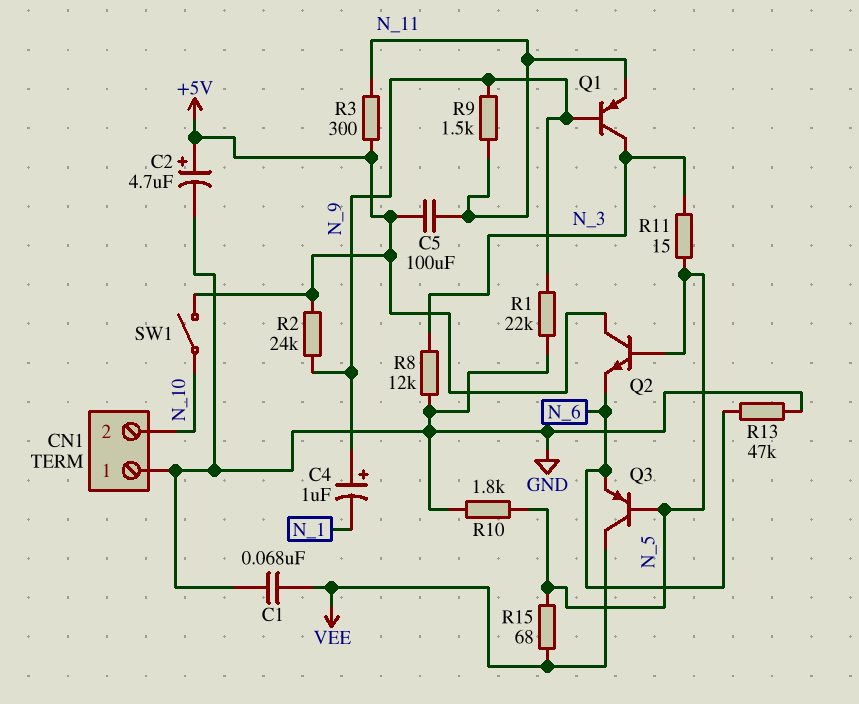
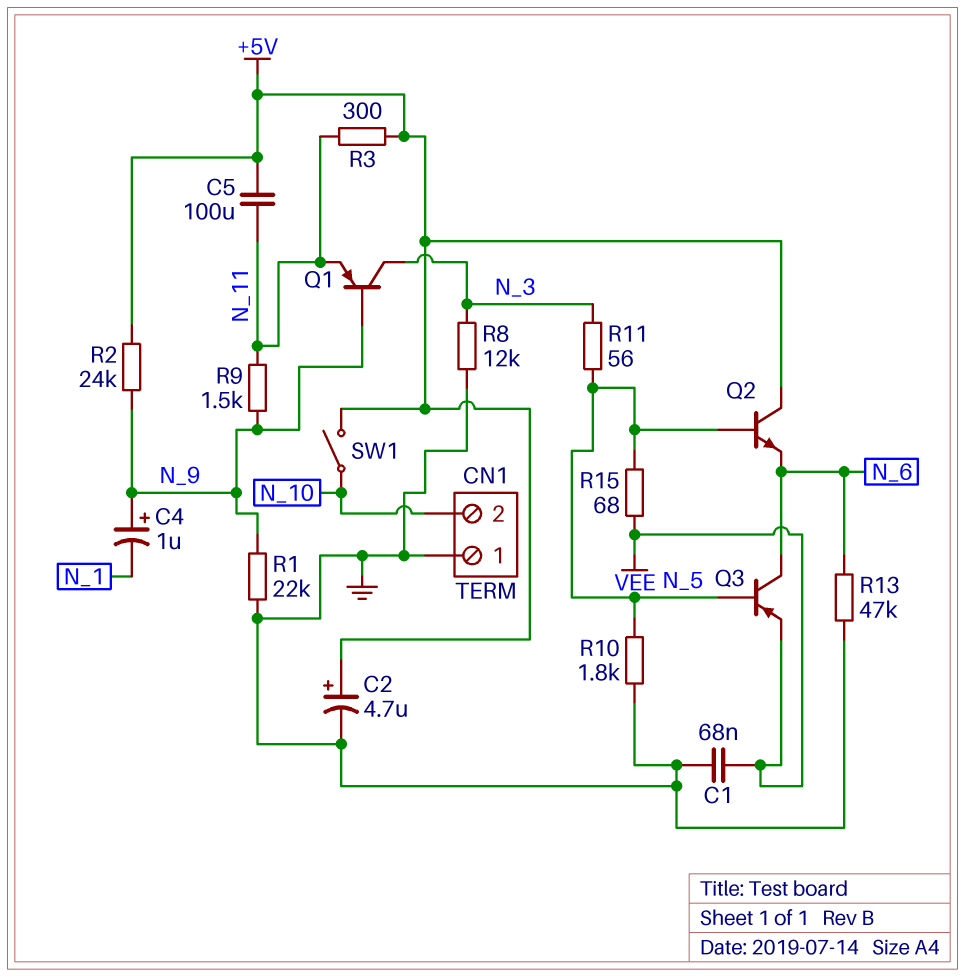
Q3: PNP (B N_5, C VEE, E N_6) -> PNP (B N_5, C N_6, E VEE)
R11: 15 (N_3, N_5) -> 56 (N_3, N_5)

